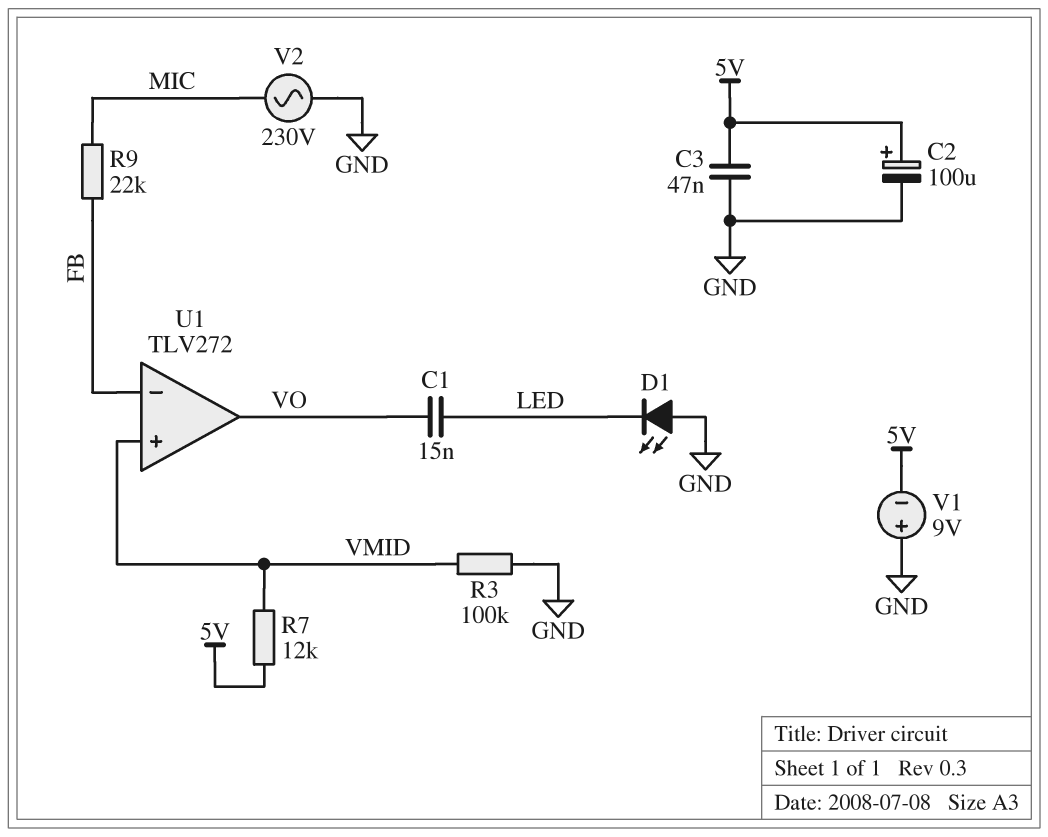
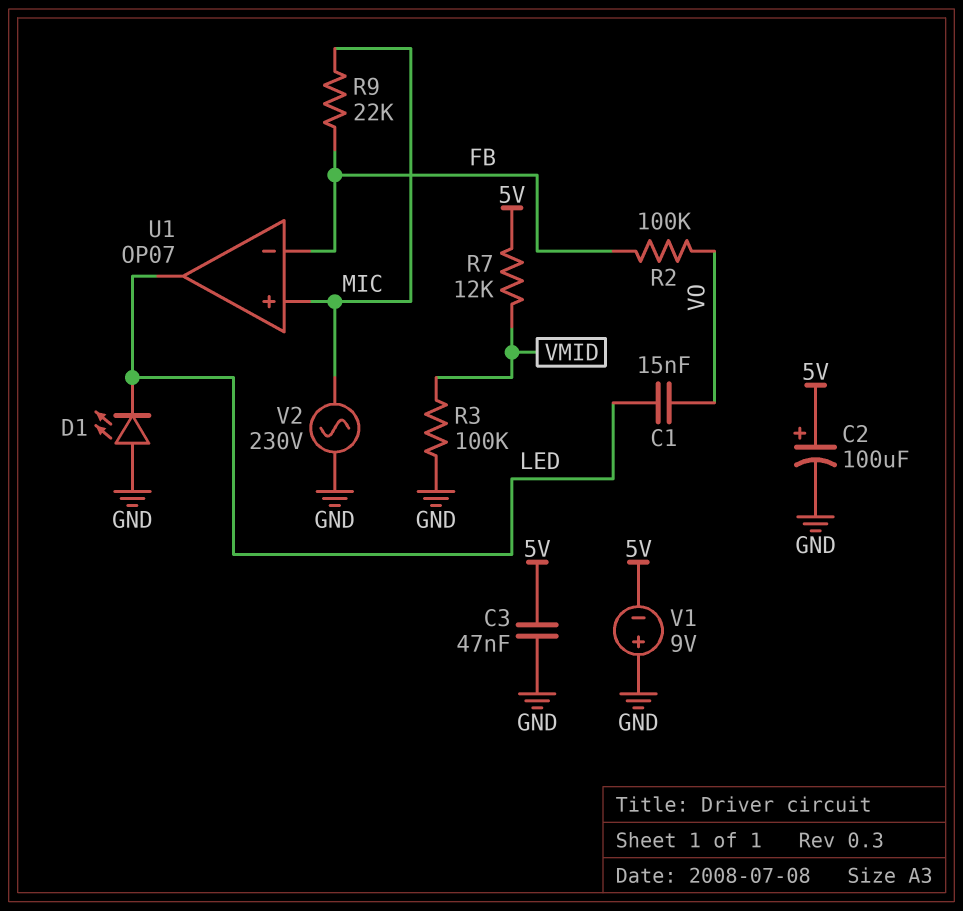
R2: none -> 100k (FB, VO)
U1: TLV272 -> OP07
U1 pin in+: VMID -> MIC
U1 pin out: VO -> LED

